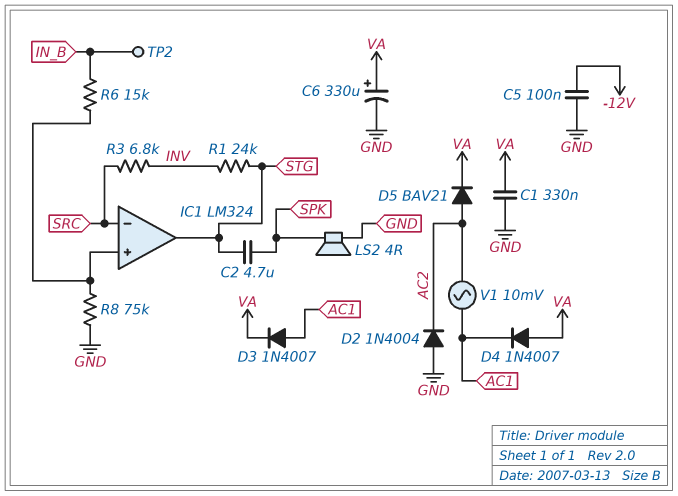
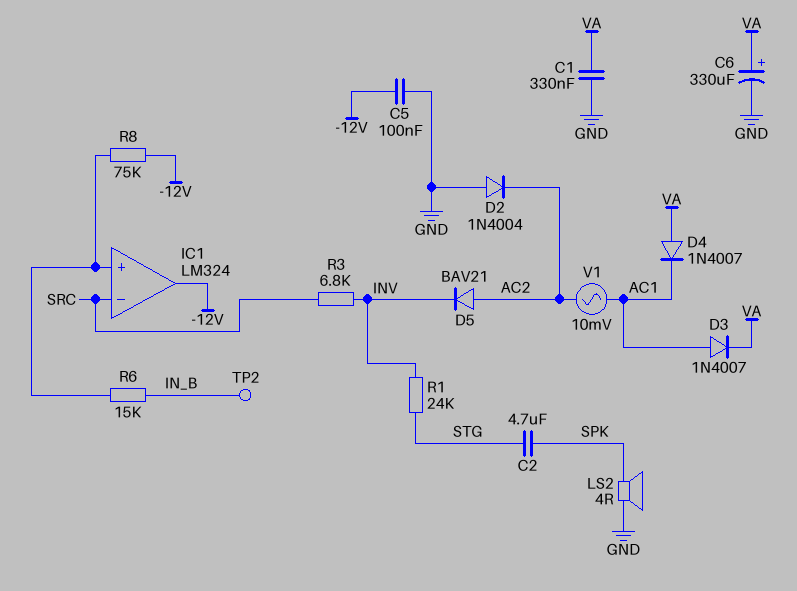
D5: diode BAV21 (A AC2, K VA) -> diode BAV21 (A AC2, K INV)
IC1 pin out: STG -> -12V
R8: 75k (GND, IC1/in+) -> 75k (-12V, IC1/in+)

